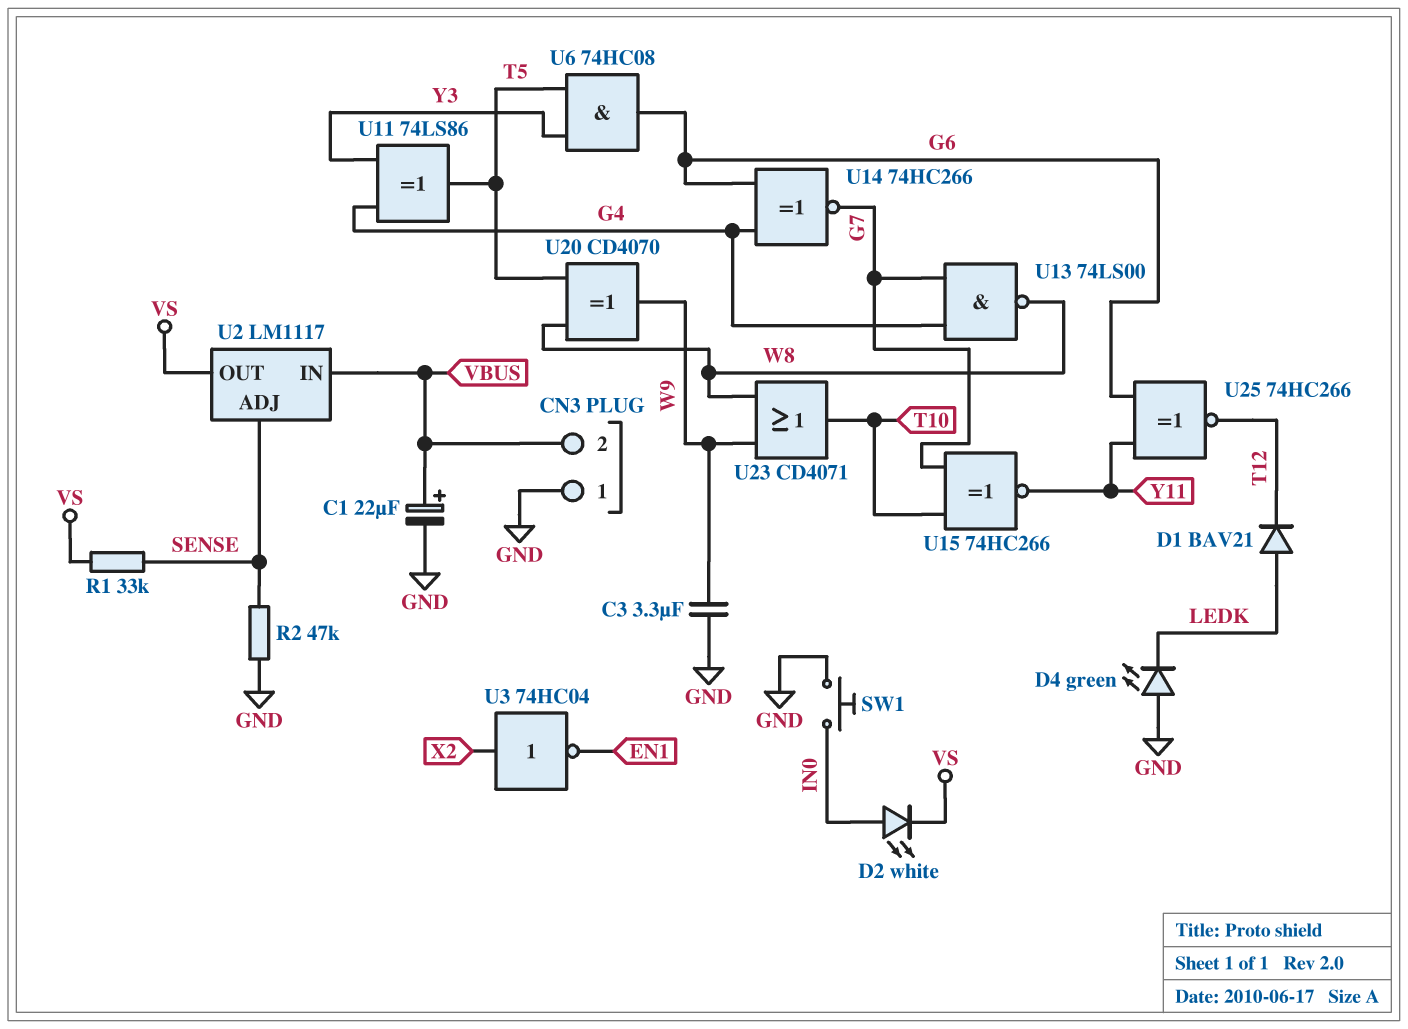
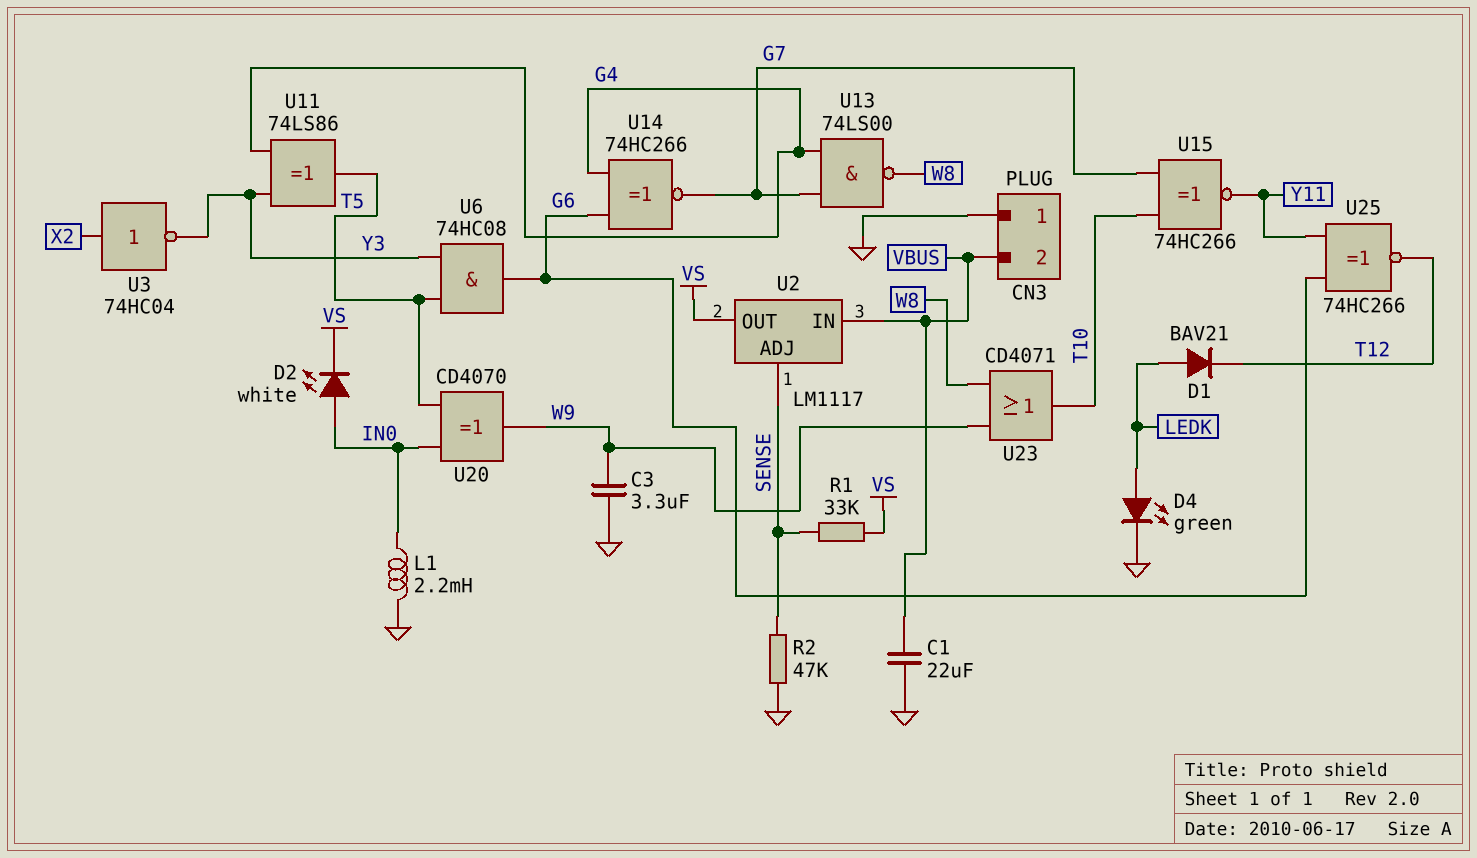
C1: 22uF (plus VBUS, minus GND) -> 22uF (GND, VBUS)
D4: LED green (A GND, K LEDK) -> LED green (A LEDK, K GND)
L1: none -> 2.2mH (GND, IN0)
SW1: button (GND, IN0) -> none
U3: NOT 74HC04 (in X2, out EN1) -> NOT 74HC04 (in X2, out Y3)
U20: XOR CD4070 (in T5, in W8, out W9) -> XOR CD4070 (in IN0, in T5, out W9)

